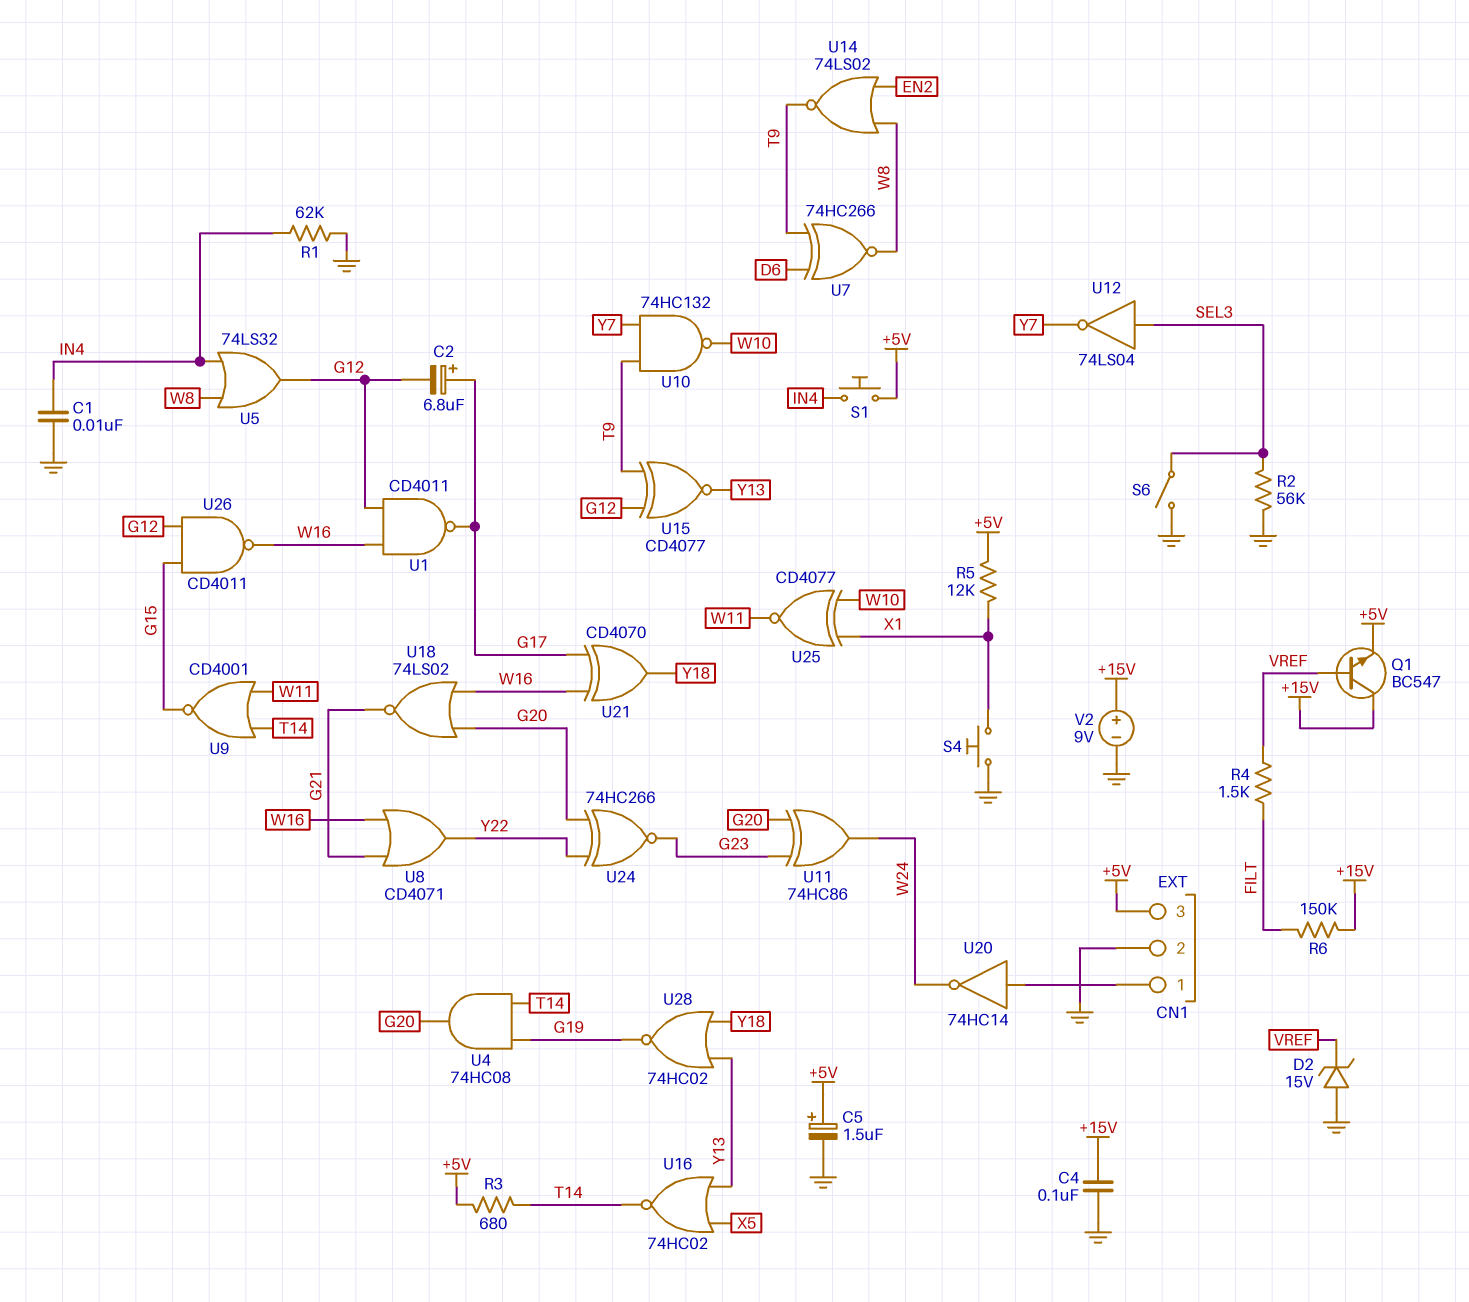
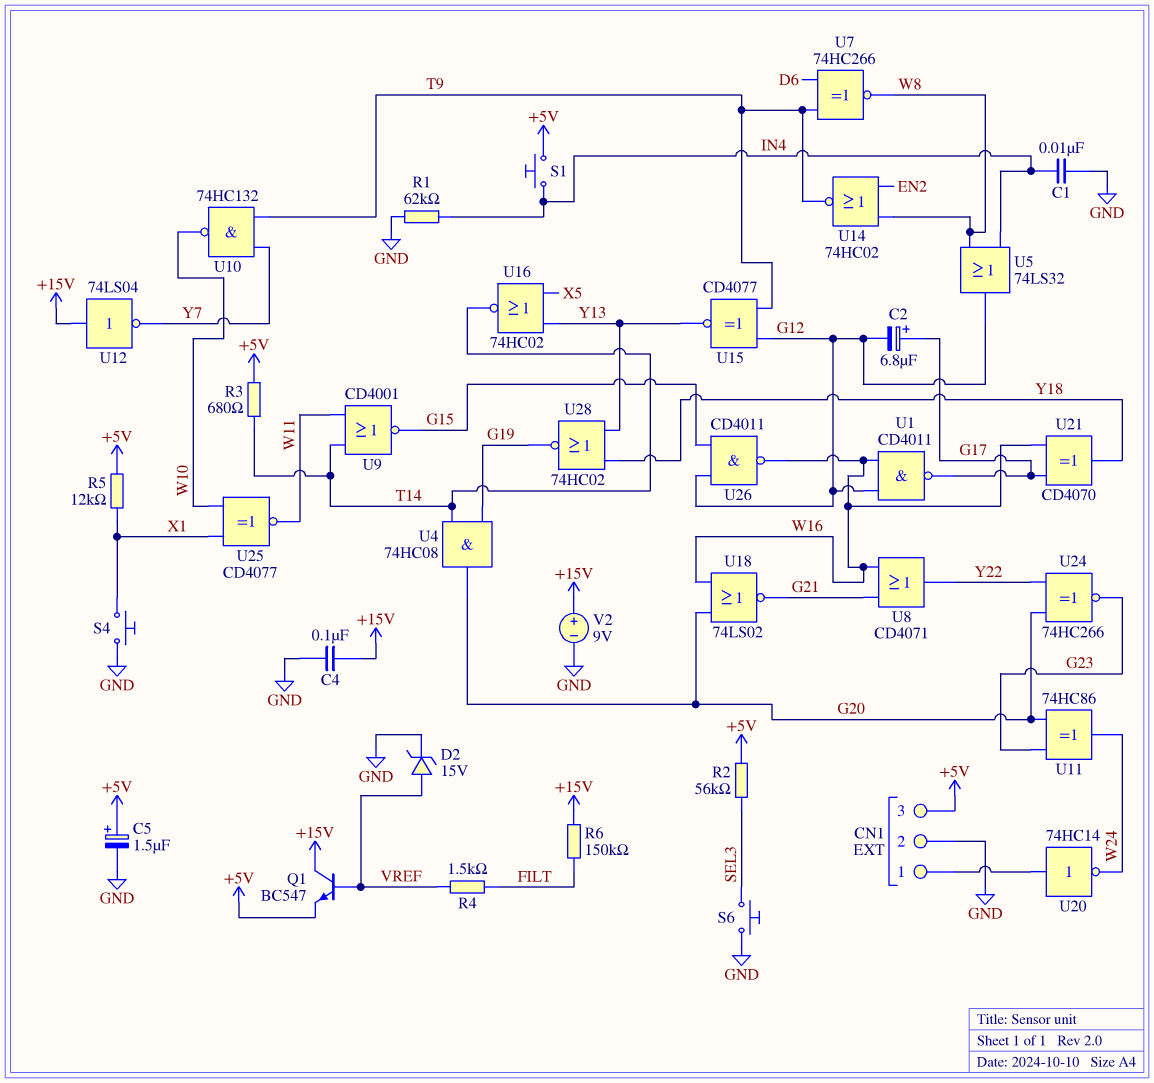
D2: zener 15V (A GND, K VREF) -> zener 15V (A VREF, K GND)
R2: 56k (GND, SEL3) -> 56k (+5V, SEL3)
S6: switch (GND, SEL3) -> button (GND, SEL3)
U12: NOT 74LS04 (in SEL3, out Y7) -> NOT 74LS04 (in +15V, out Y7)
U14: NOR 74LS02 (in EN2, in W8, out T9) -> NOR 74HC02 (in EN2, in W8, out T9)

